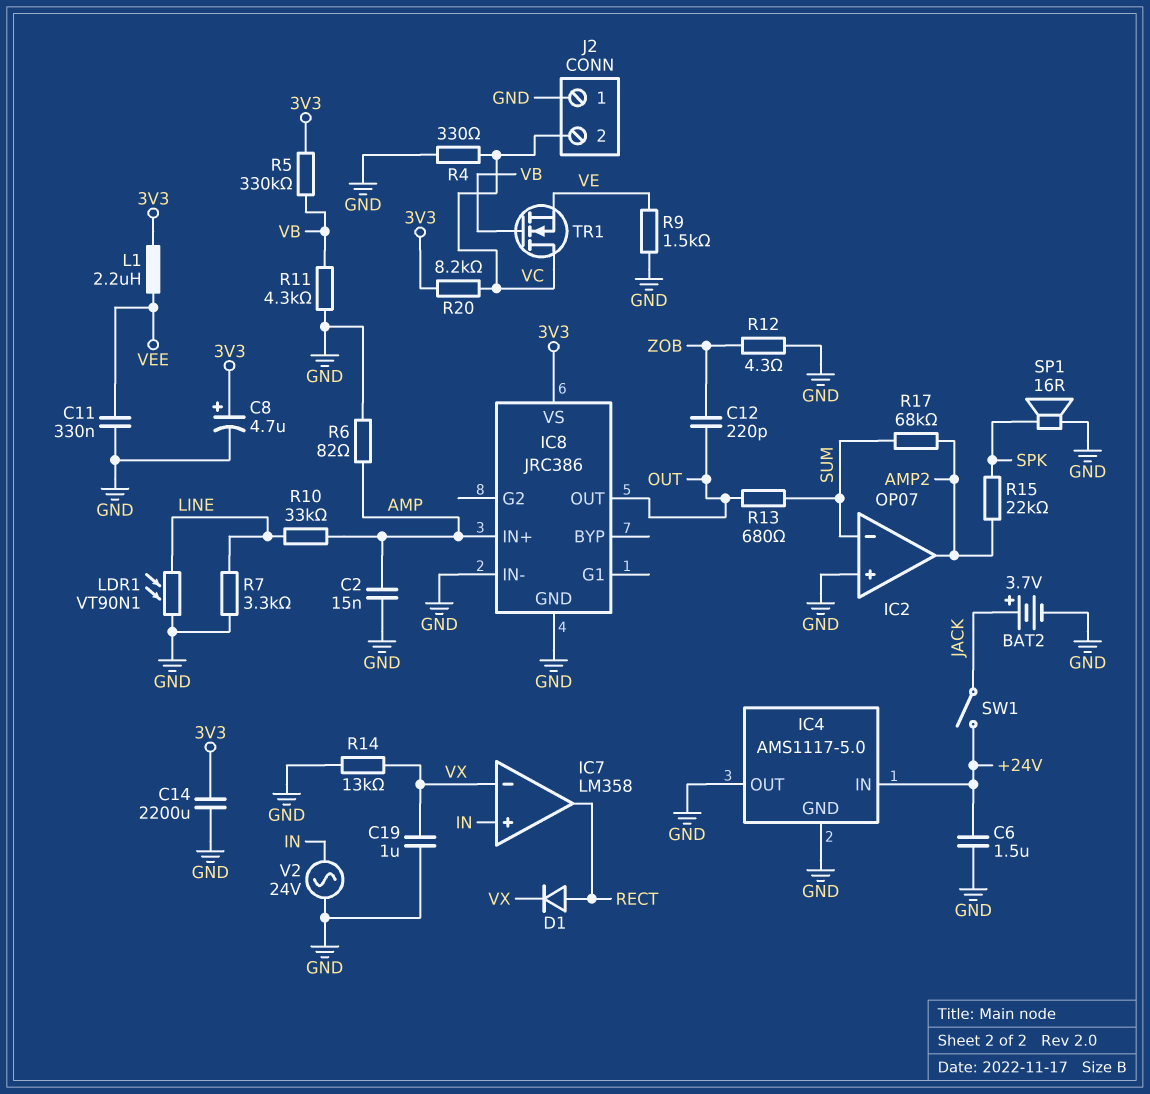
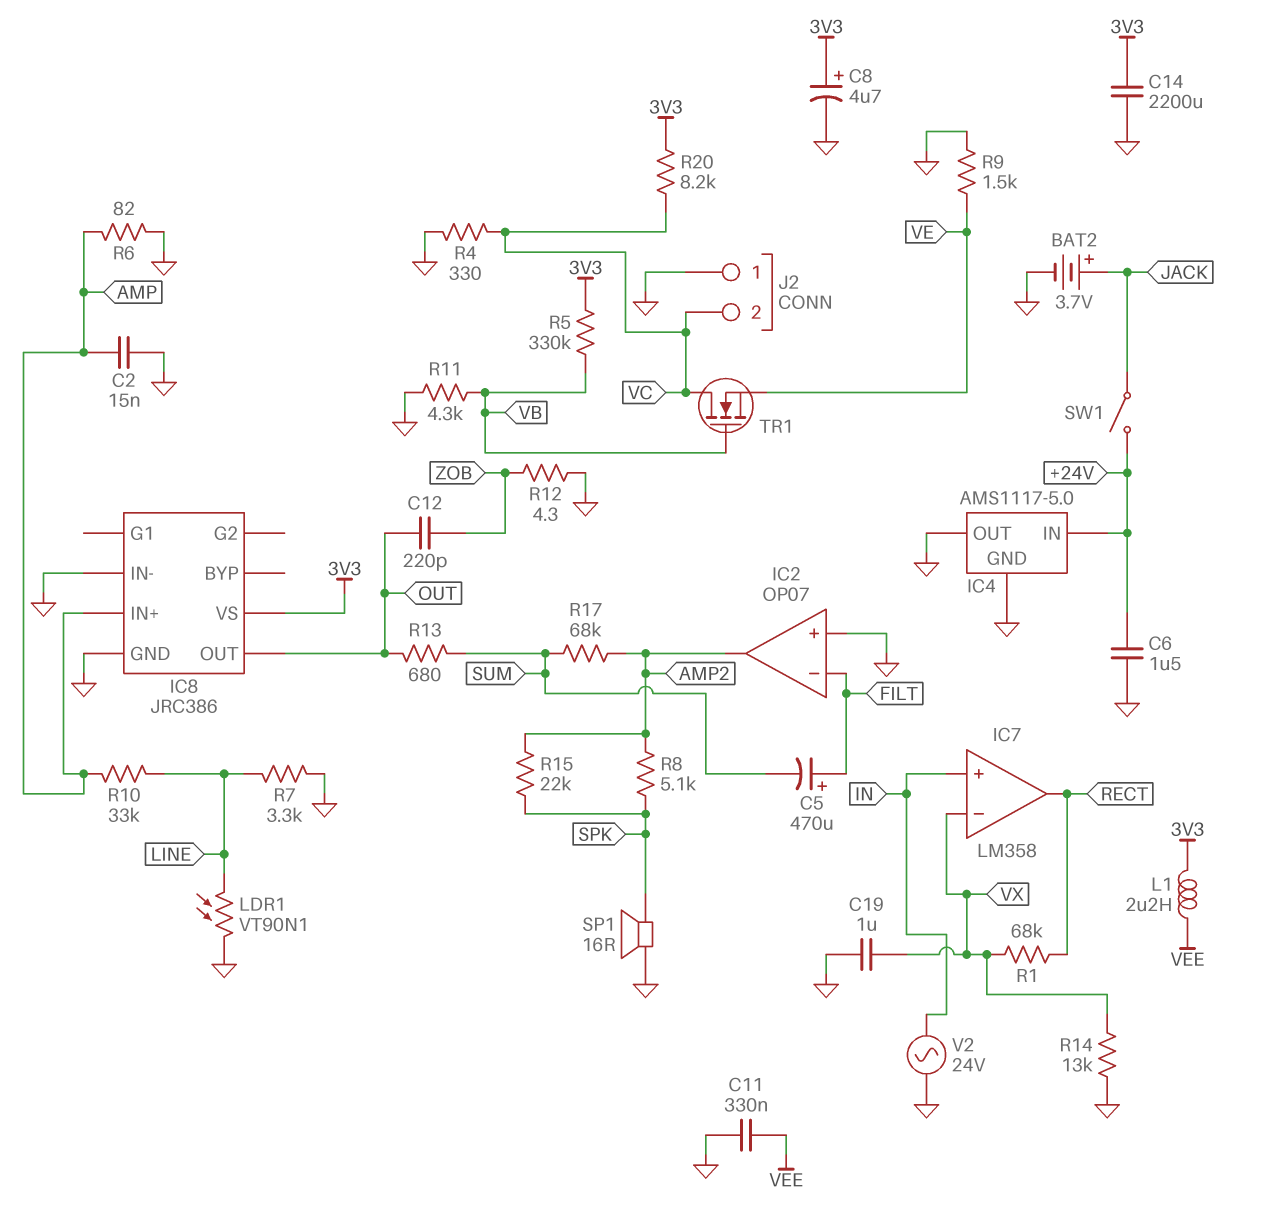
C5: none -> 470uF (plus FILT, minus SUM)
D1: diode (A RECT, K VX) -> none
IC2 pin in-: SUM -> FILT
R1: none -> 68k (RECT, VX)
R8: none -> 5.1k (AMP2, SPK)

